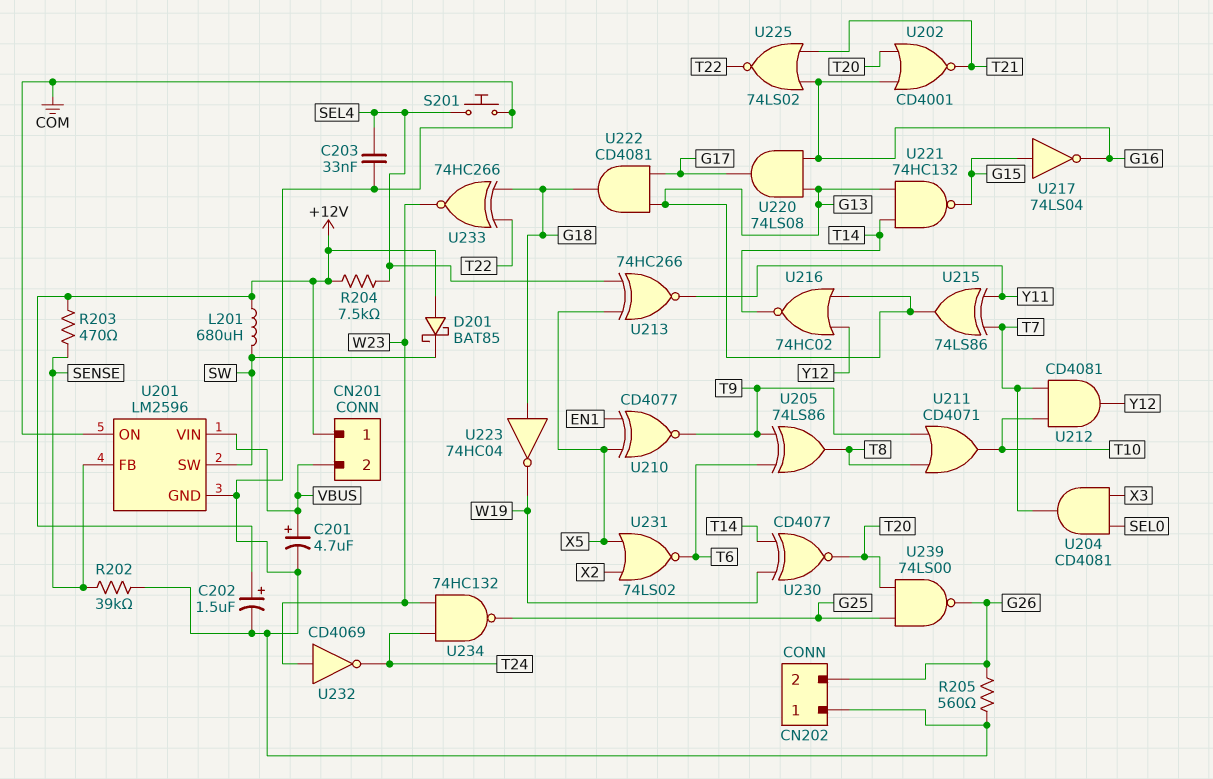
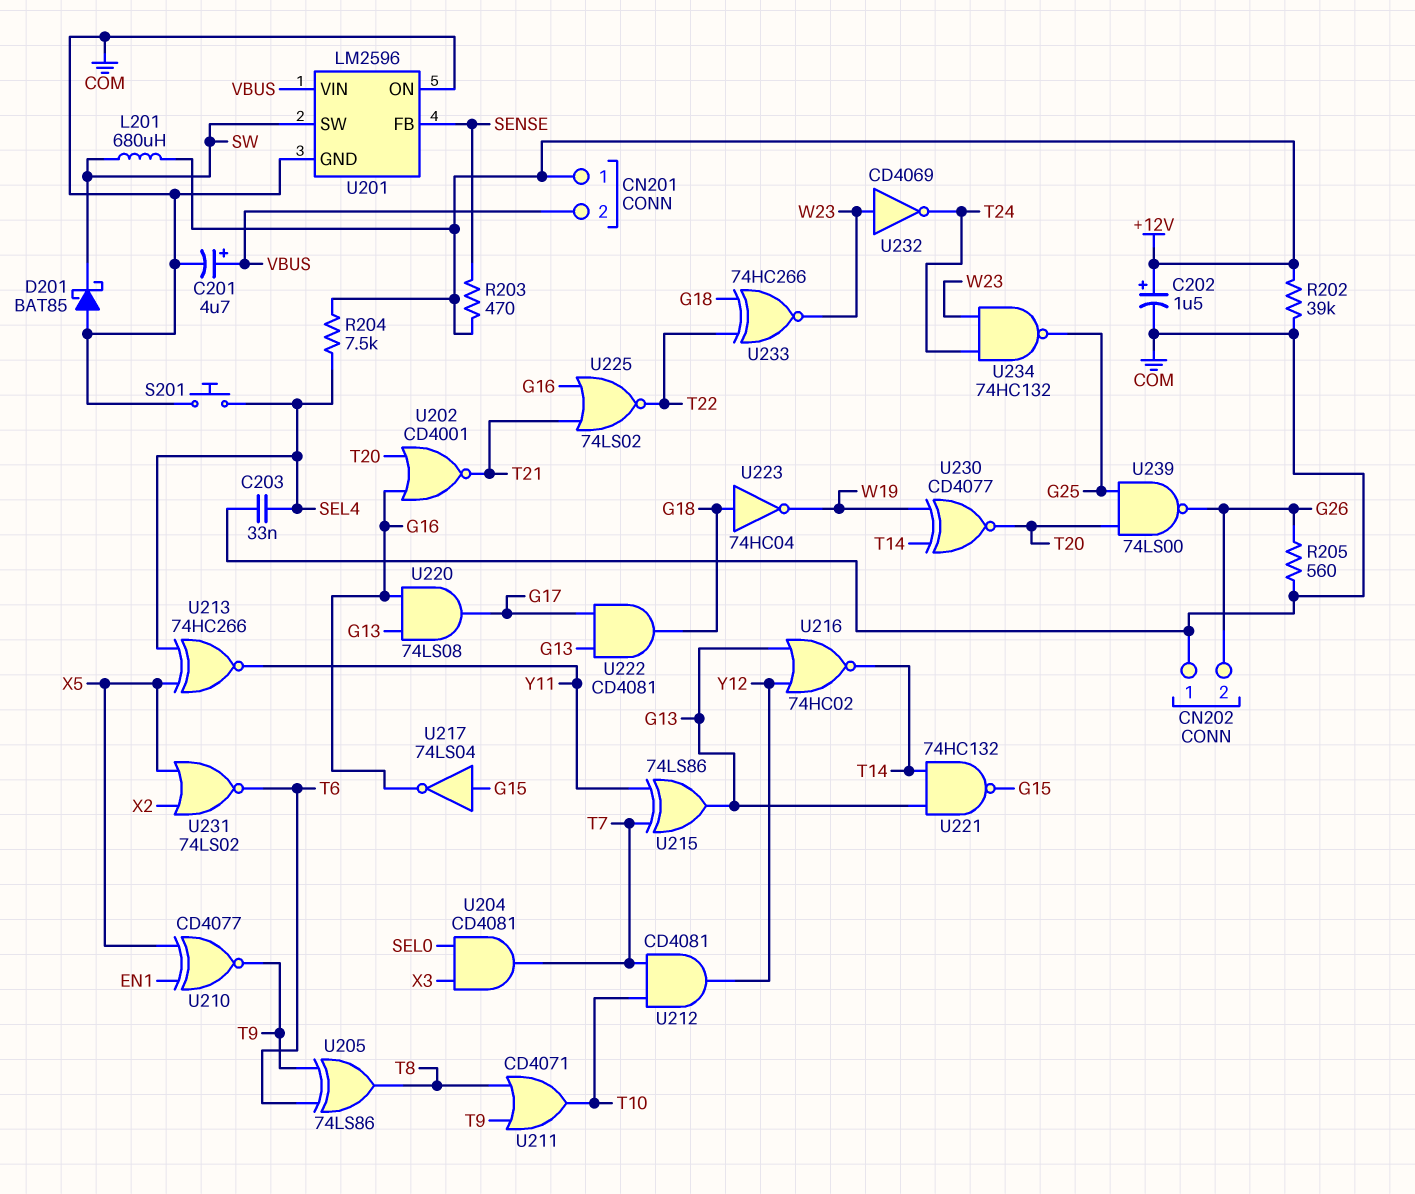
D201: schottky BAT85 (A +12V, K SW) -> schottky BAT85 (A COM, K SW)
R202: 39k (COM, SENSE) -> 39k (+12V, COM)

